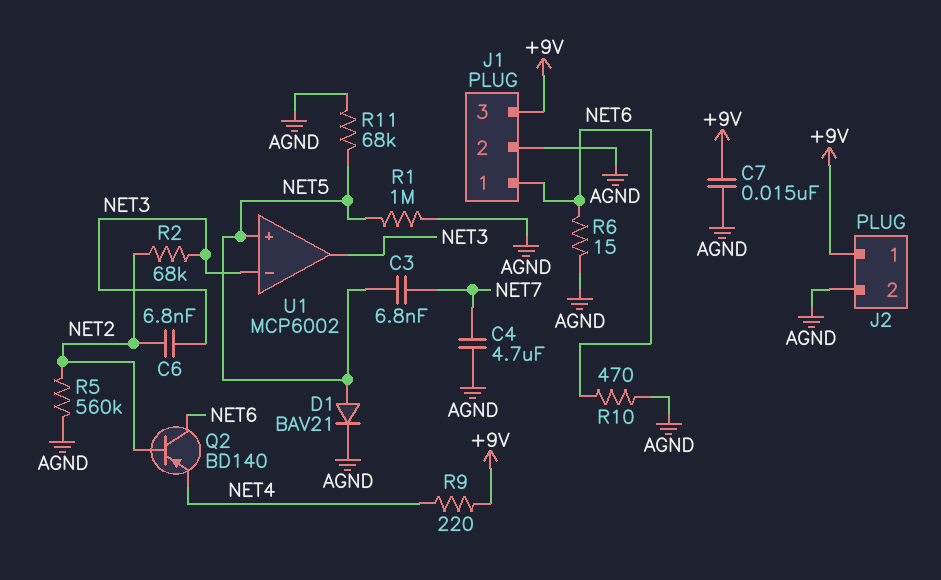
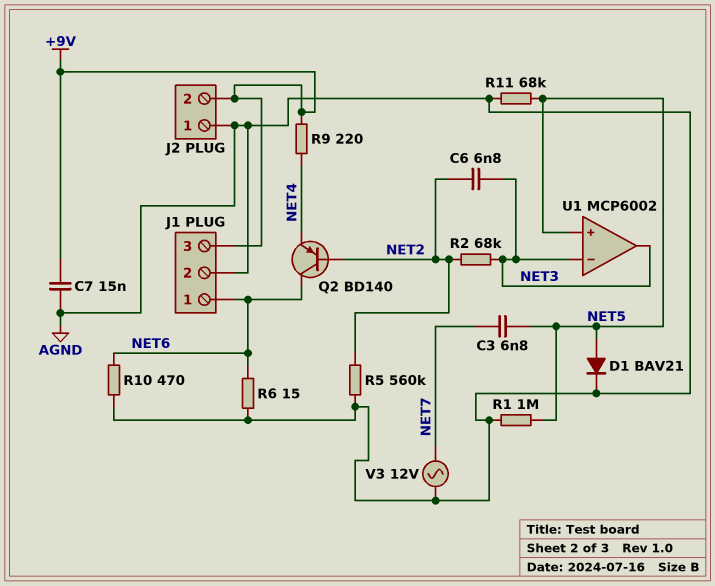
C4: 4.7uF (AGND, NET7) -> none
J2 pin 1: +9V -> AGND
J2 pin 2: AGND -> +9V
V3: none -> AC 12V (AGND, NET7)

